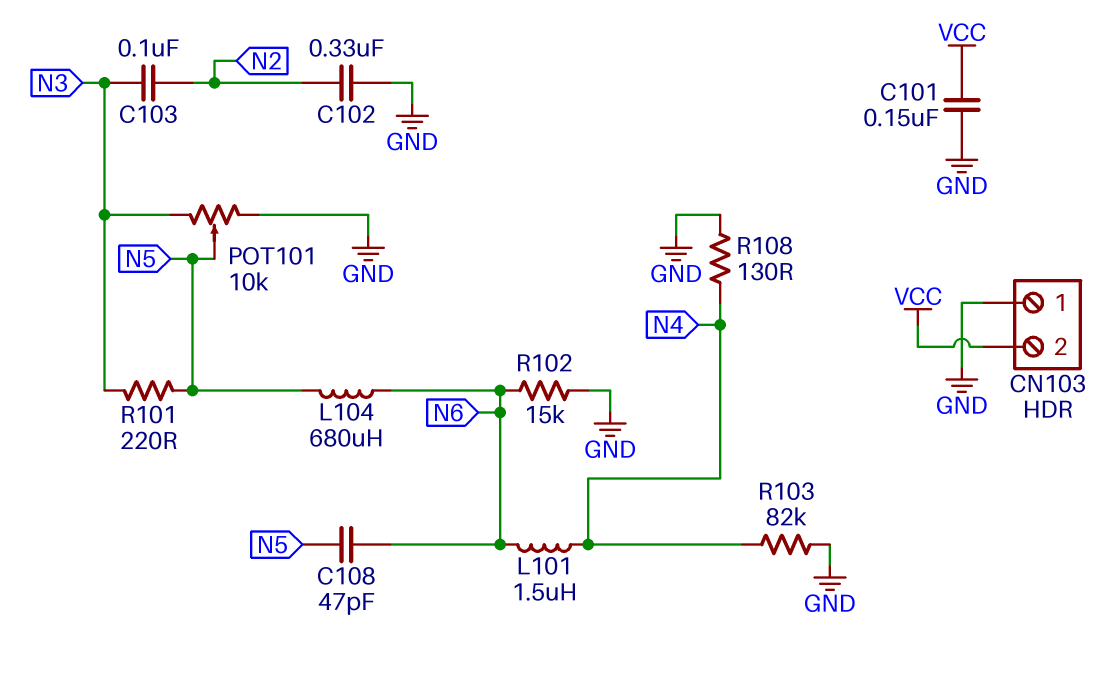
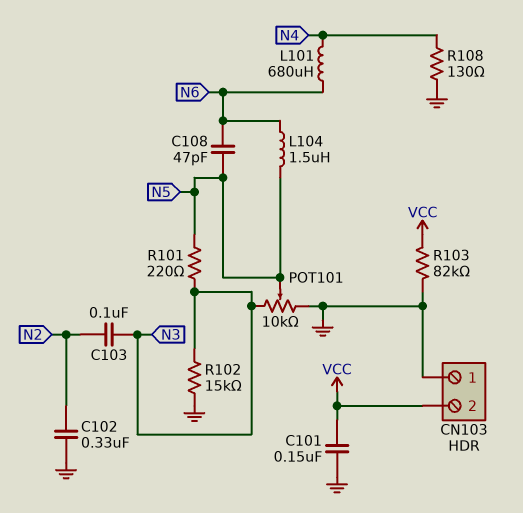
L101: 1.5uH (N4, N6) -> 680uH (N4, N6)
L104: 680uH (N5, N6) -> 1.5uH (N5, N6)
R102: 15k (GND, N6) -> 15k (GND, N3)
R103: 82k (GND, N4) -> 82k (GND, VCC)

